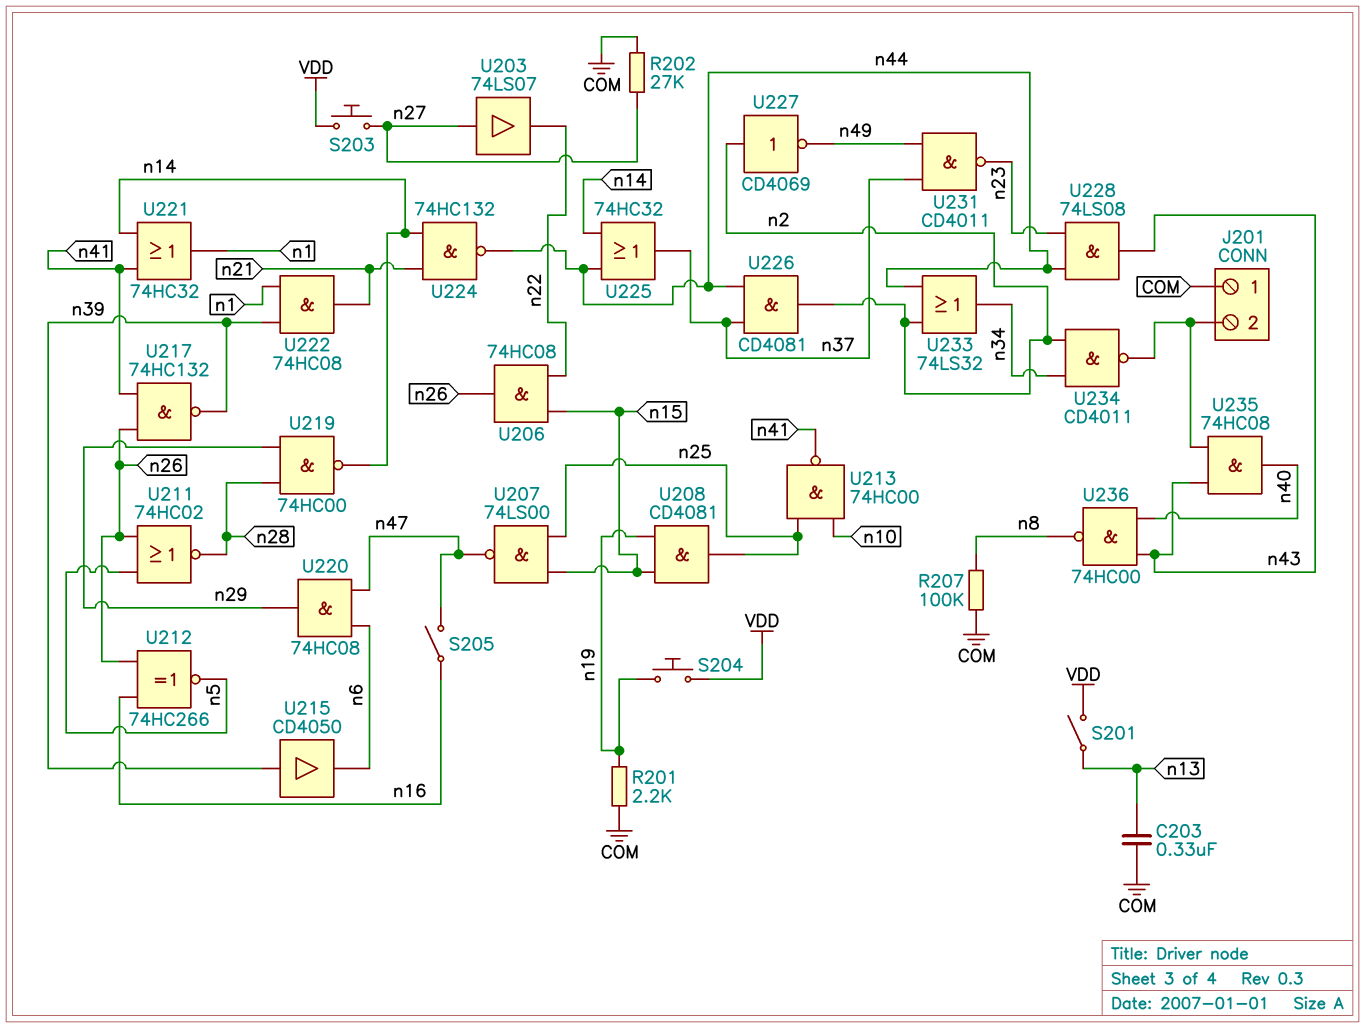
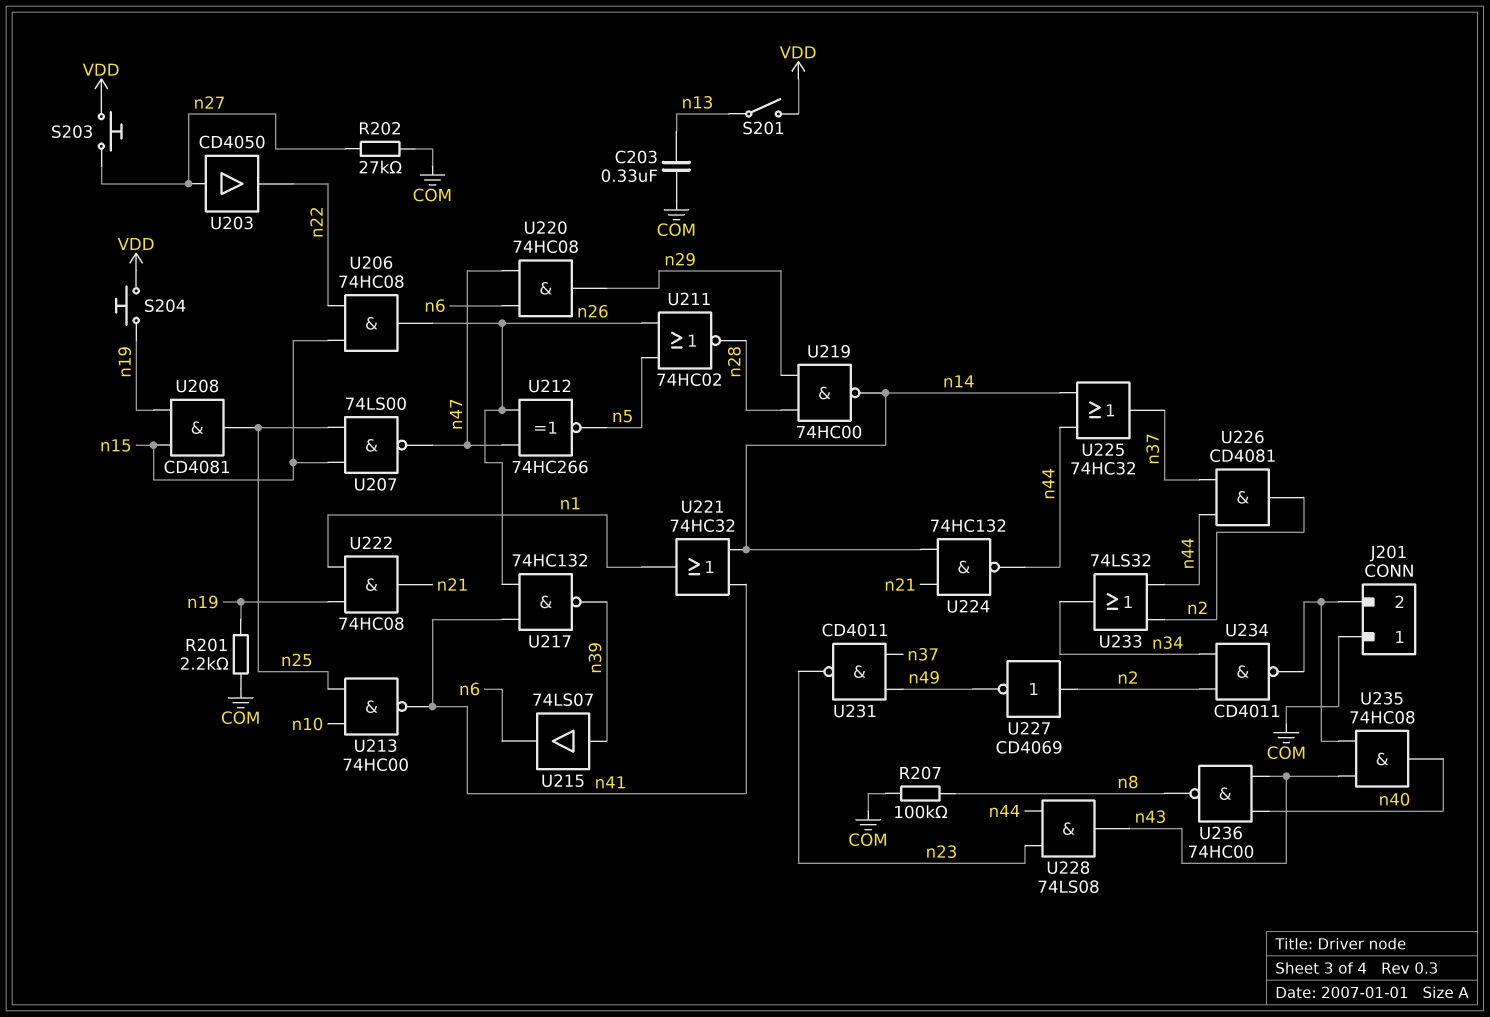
S205: switch (n16, n47) -> none
U203: buffer 74LS07 (in n27, out n22) -> buffer CD4050 (in n27, out n22)
U212: XNOR 74HC266 (in n16, in n26, out n5) -> XNOR 74HC266 (in n26, in n47, out n5)
U215: buffer CD4050 (in n39, out n6) -> buffer 74LS07 (in n39, out n6)
U222: AND 74HC08 (in n1, in n39, out n21) -> AND 74HC08 (in n1, in n19, out n21)

